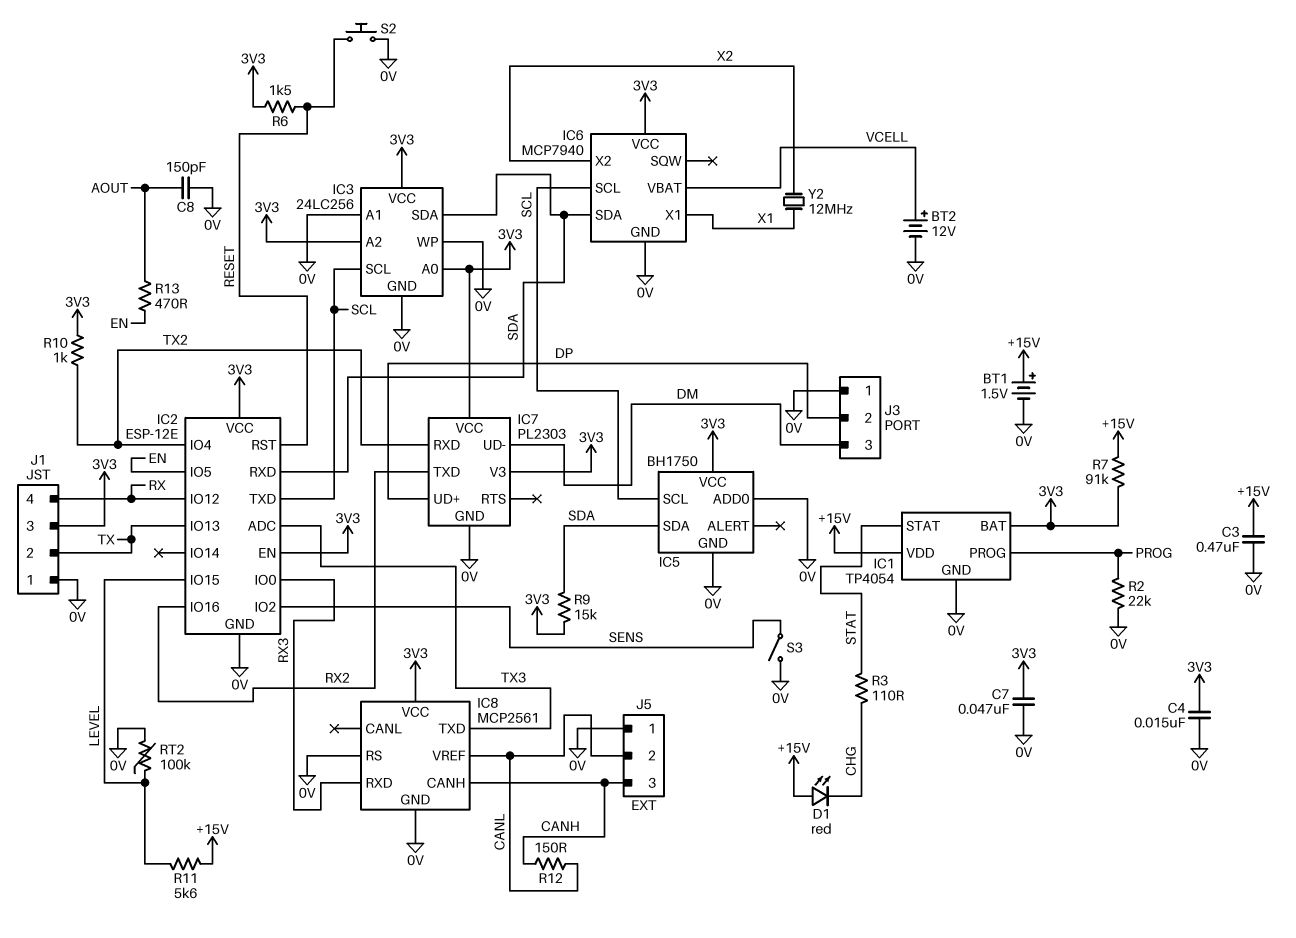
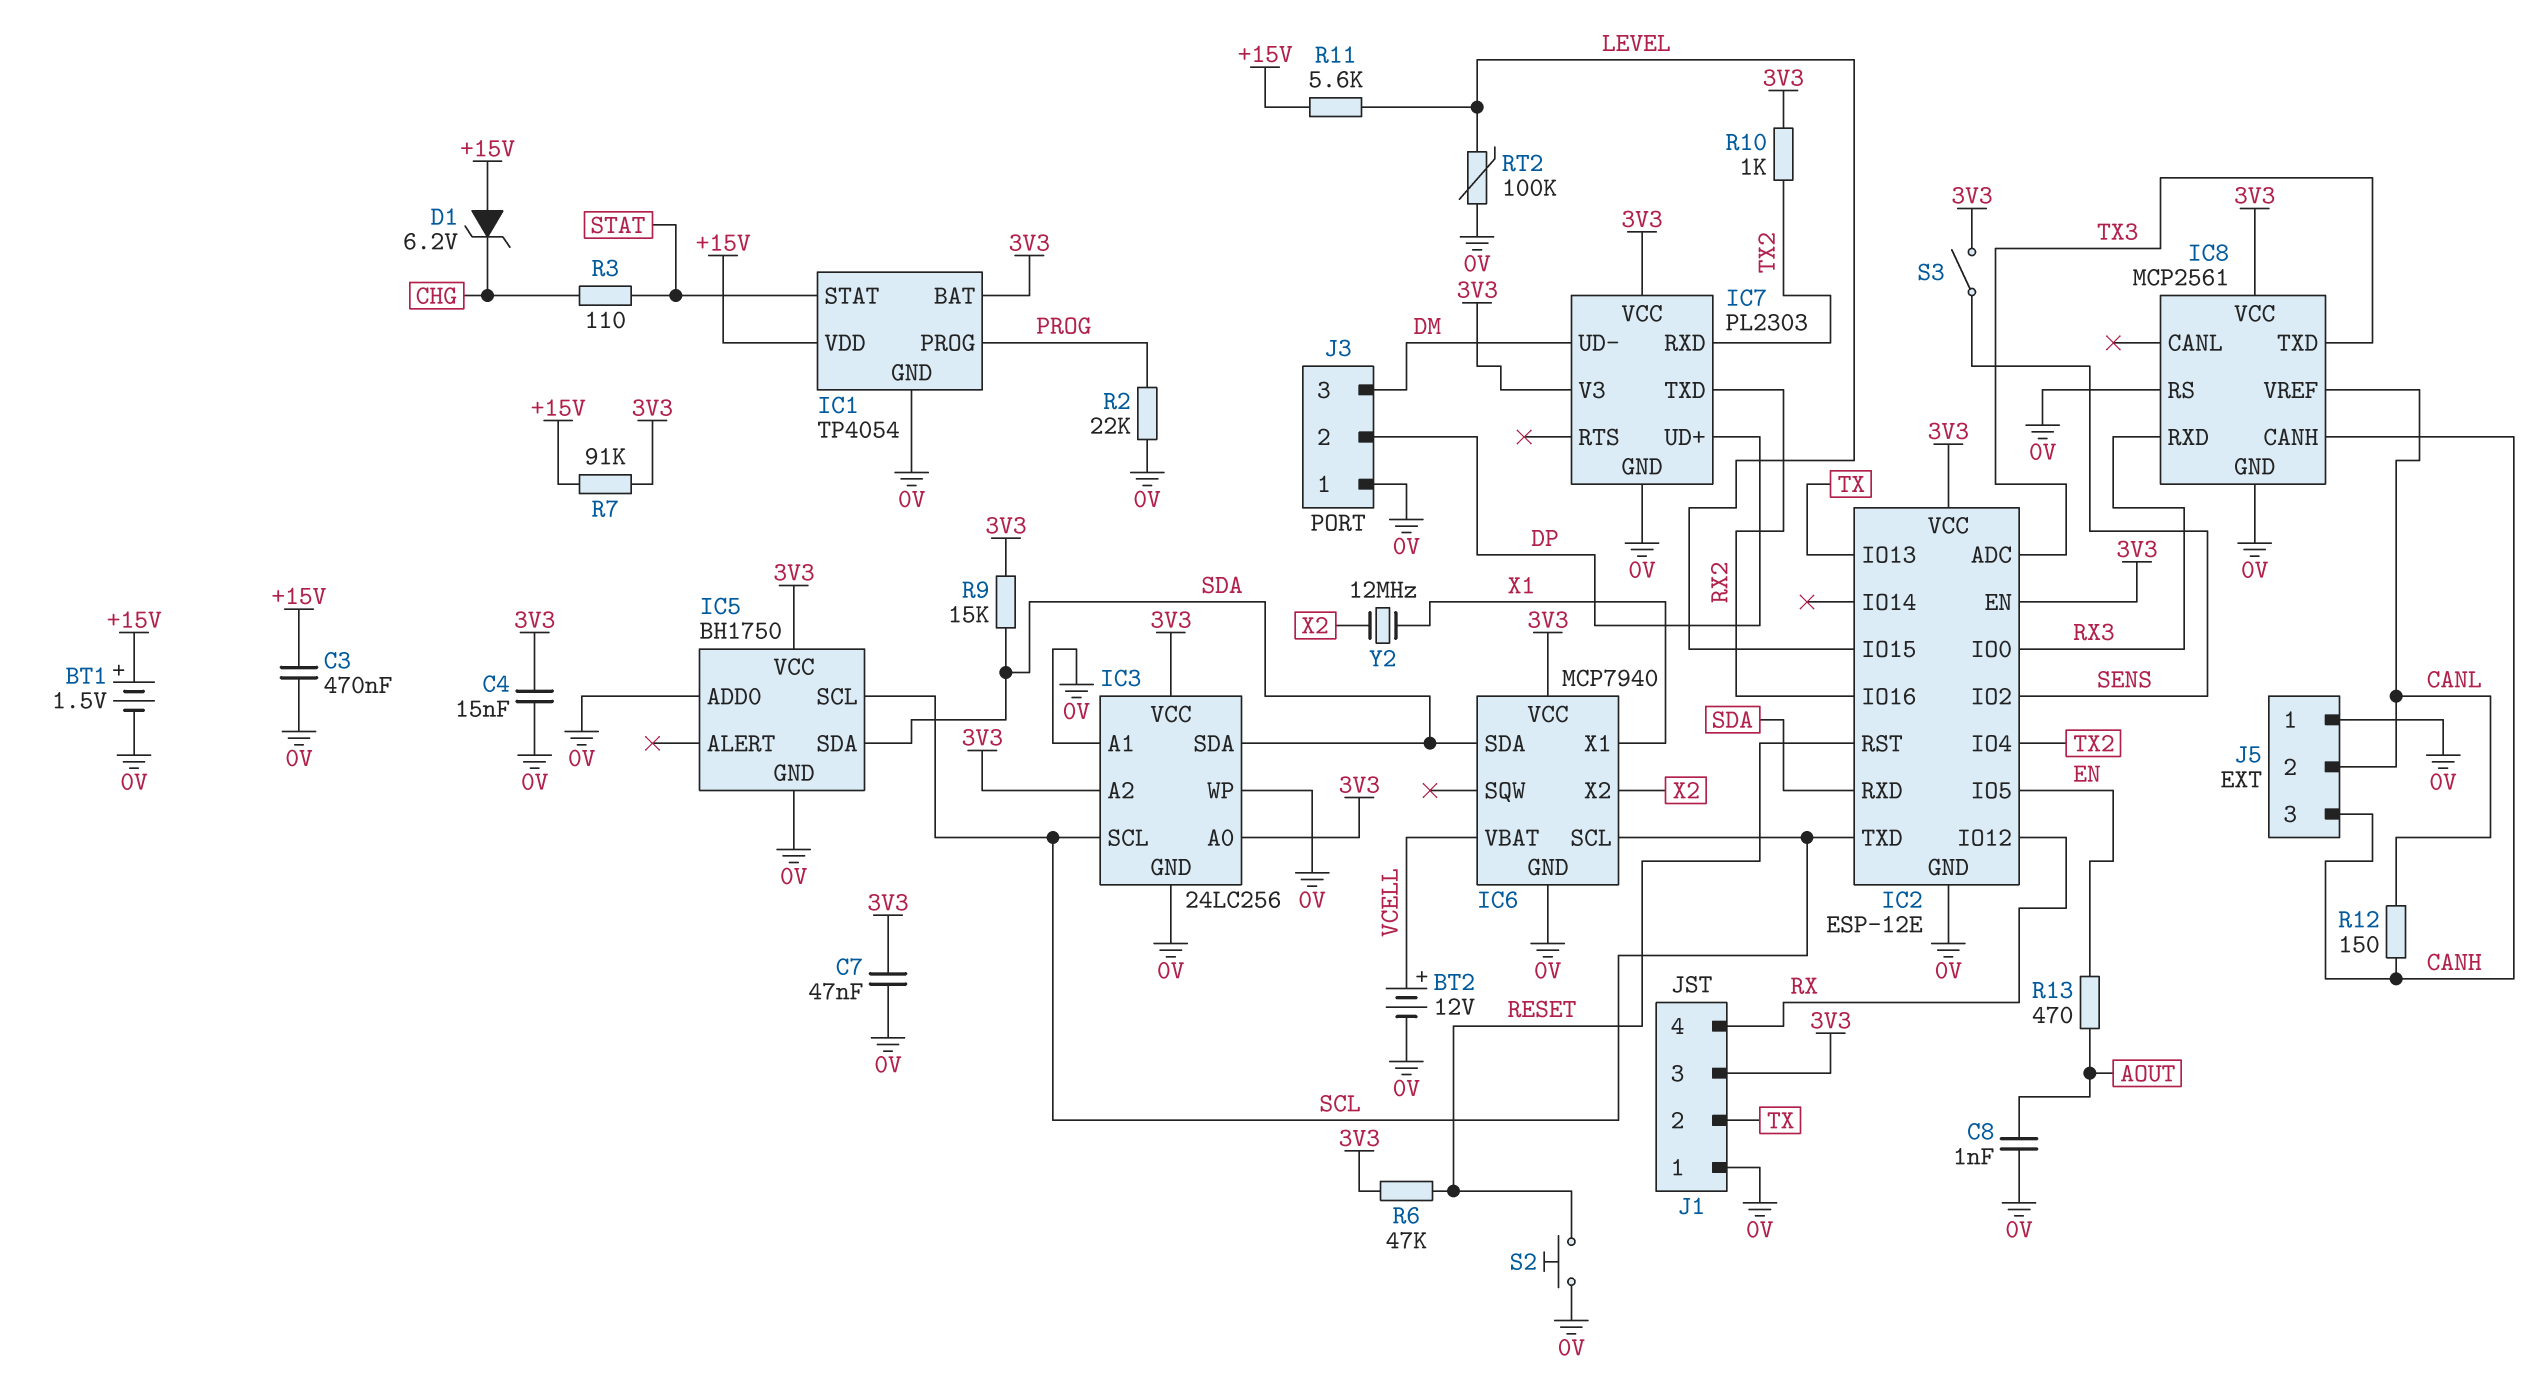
C8: 150pF (0V, AOUT) -> 1nF (0V, AOUT)
D1: LED red (A +15V, K CHG) -> zener 6.2V (A +15V, K CHG)
R6: 1.5k (3V3, RESET) -> 47k (3V3, RESET)
S3: switch (0V, SENS) -> switch (3V3, SENS)

